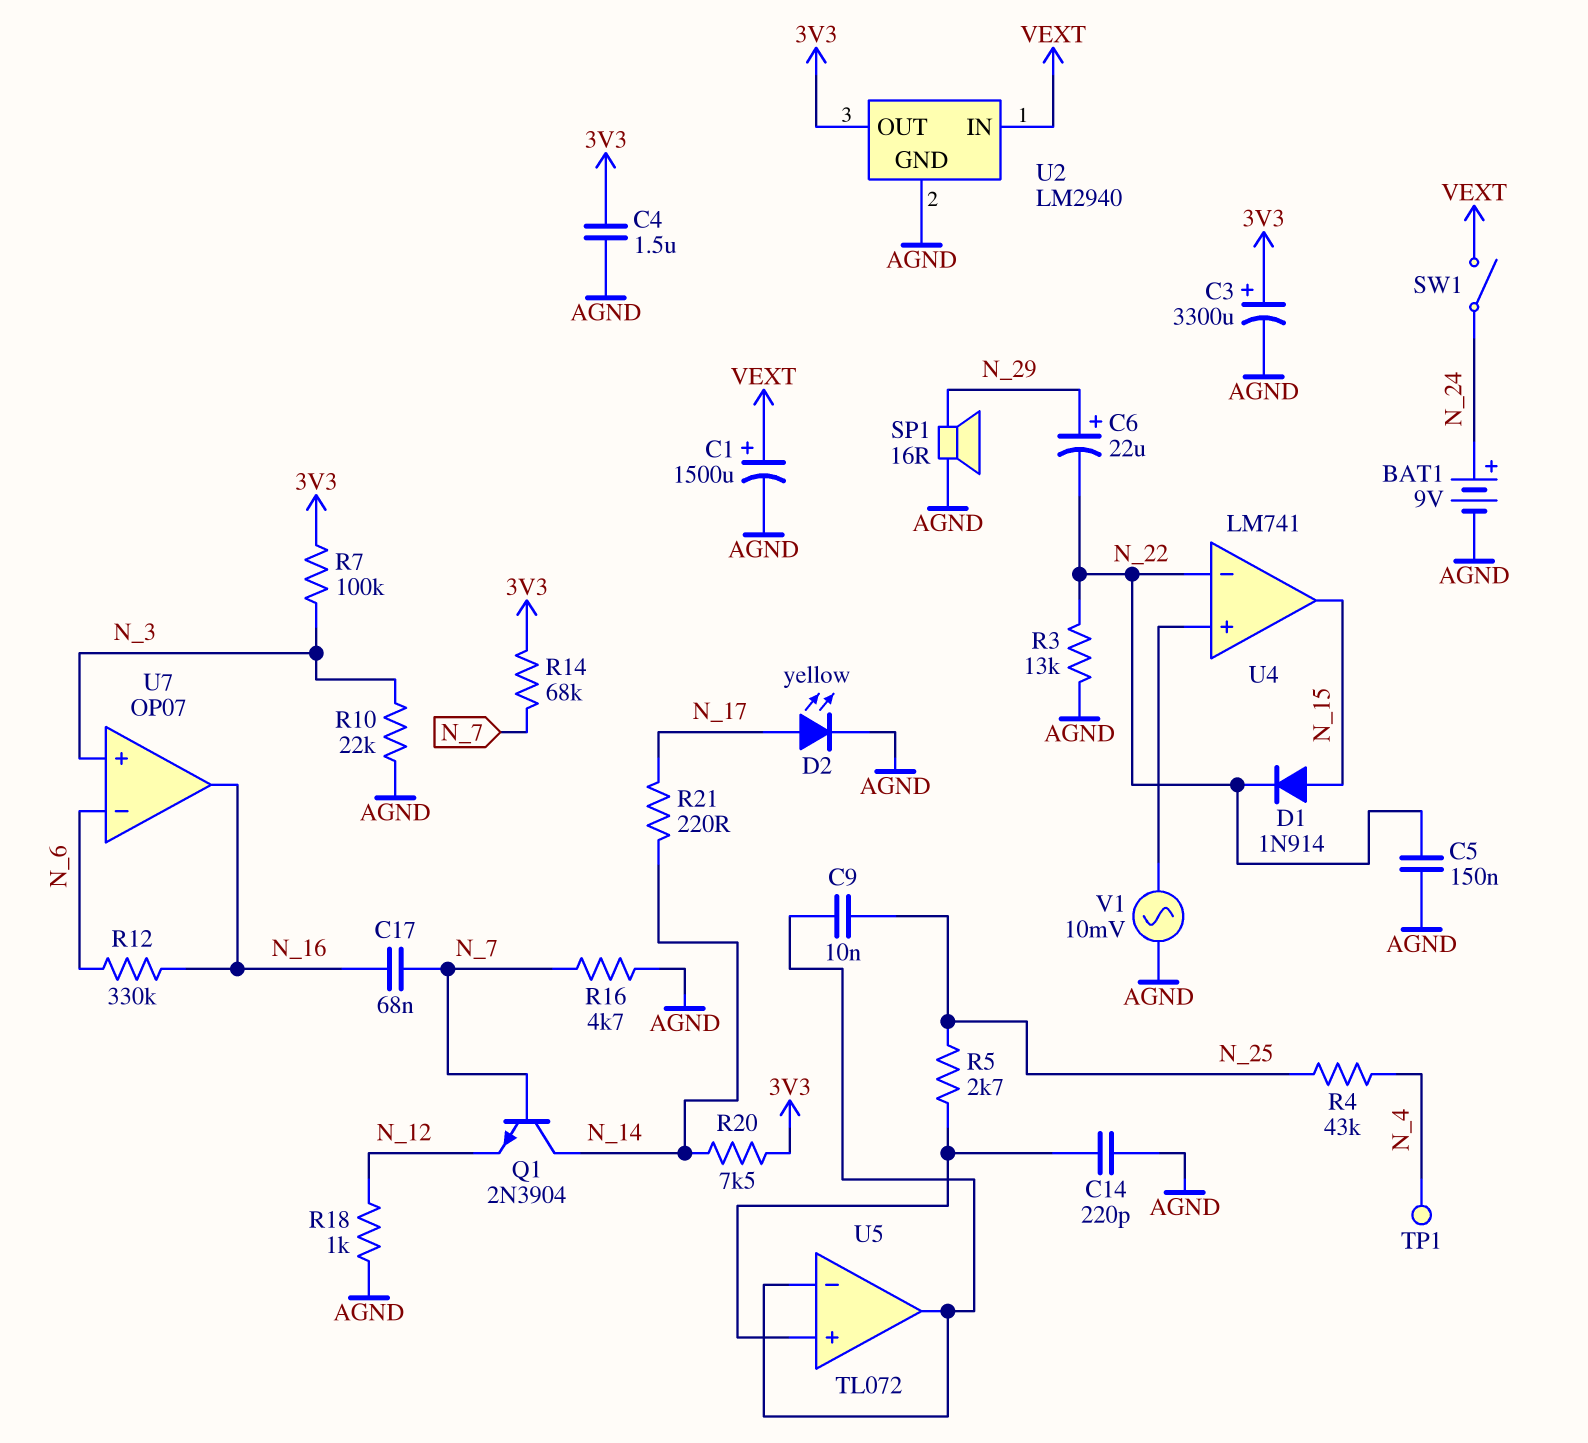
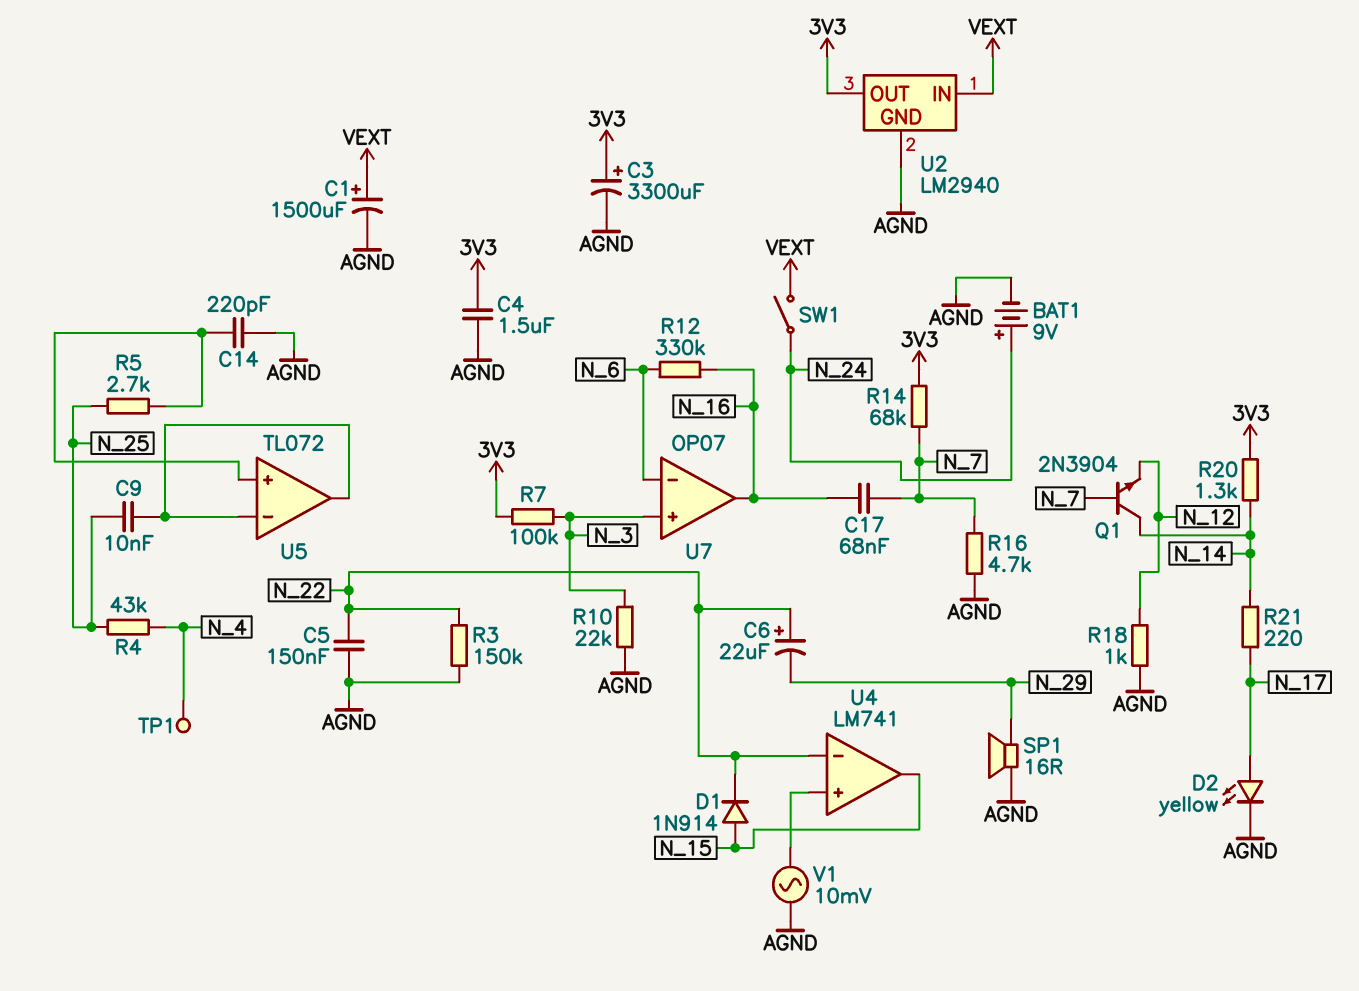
C6: 22uF (plus N_29, minus N_22) -> 22uF (plus N_22, minus N_29)
R3: 13k (AGND, N_22) -> 150k (AGND, N_22)
R20: 7.5k (3V3, N_14) -> 1.3k (3V3, N_14)

